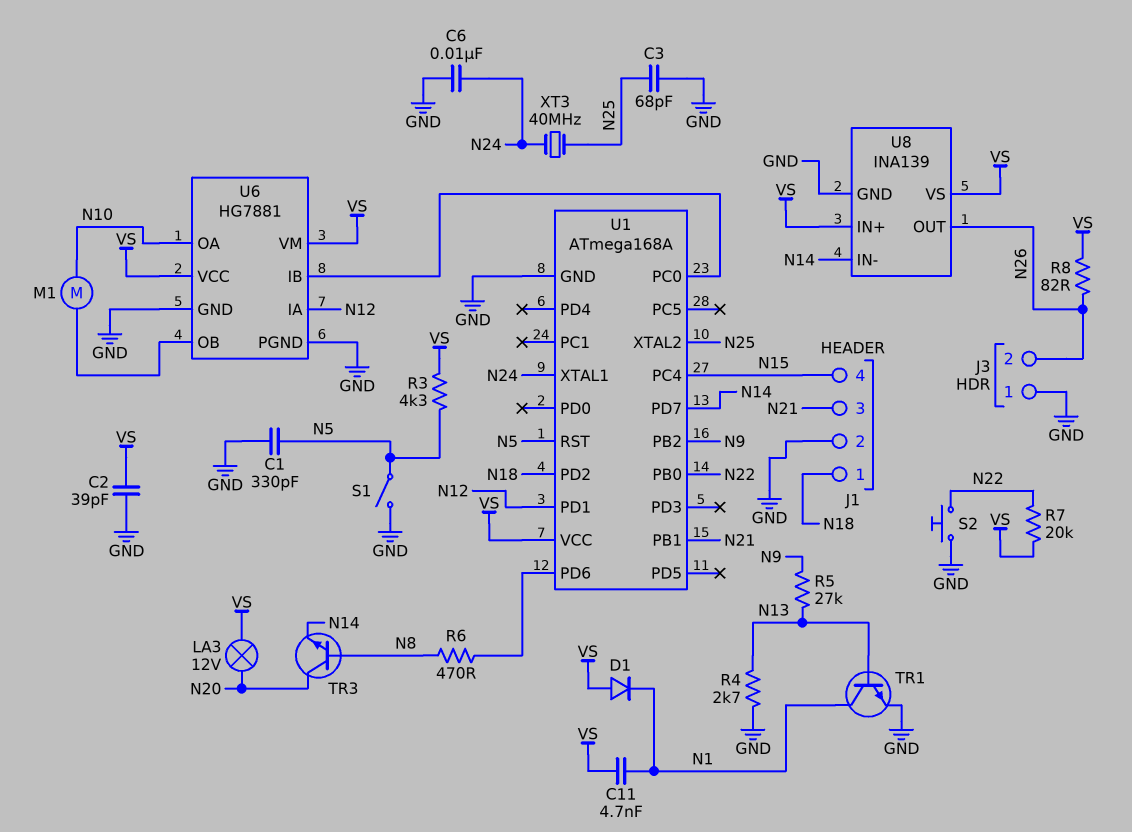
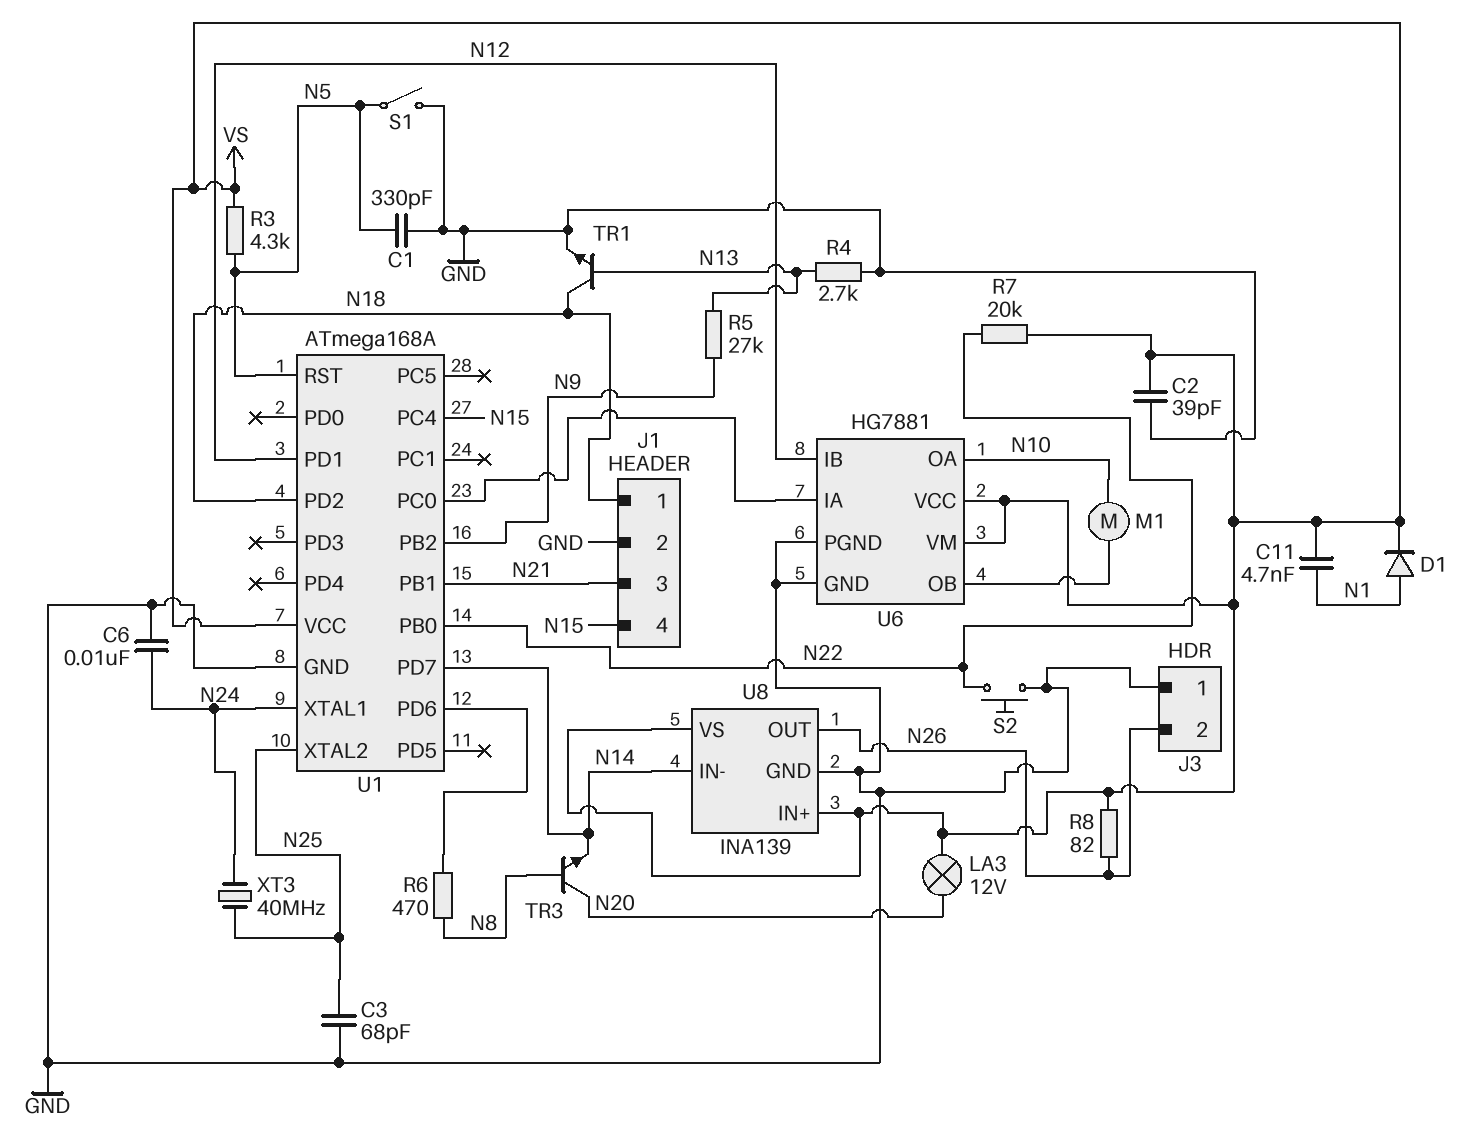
D1: diode (A VS, K N1) -> diode (A N1, K VS)
TR1: NPN (B N13, C N1, E GND) -> NPN (B N13, C N18, E GND)
U6 pin IA: N12 -> U1/PC0
U6 pin IB: U1/PC0 -> N12

